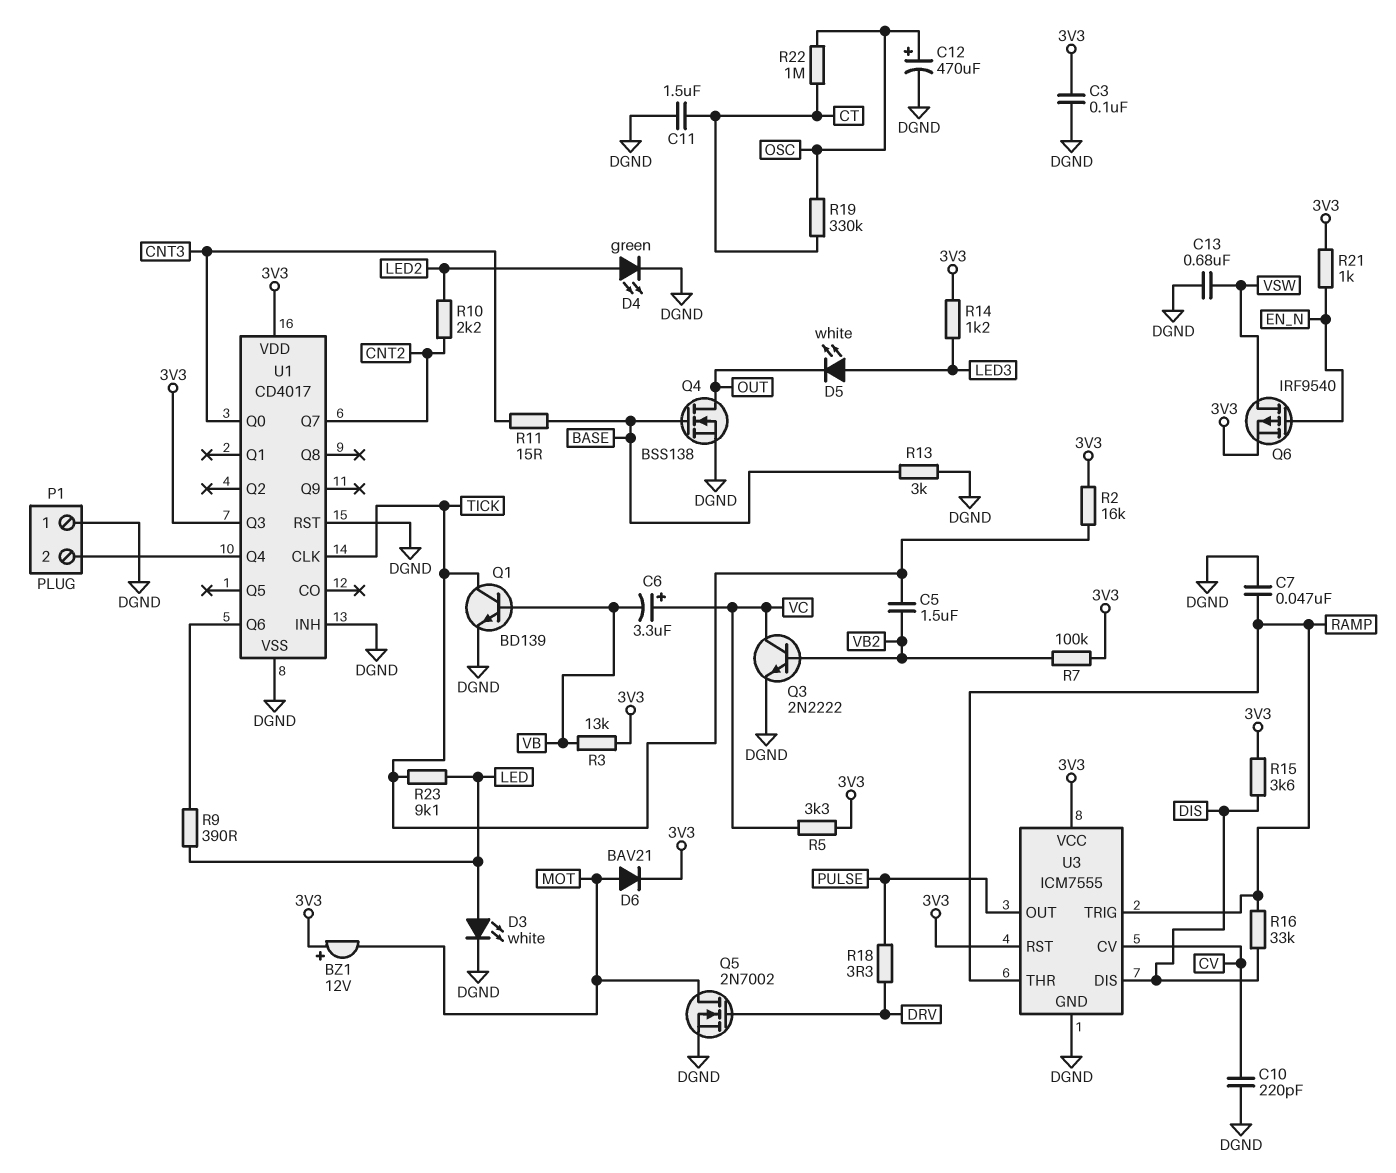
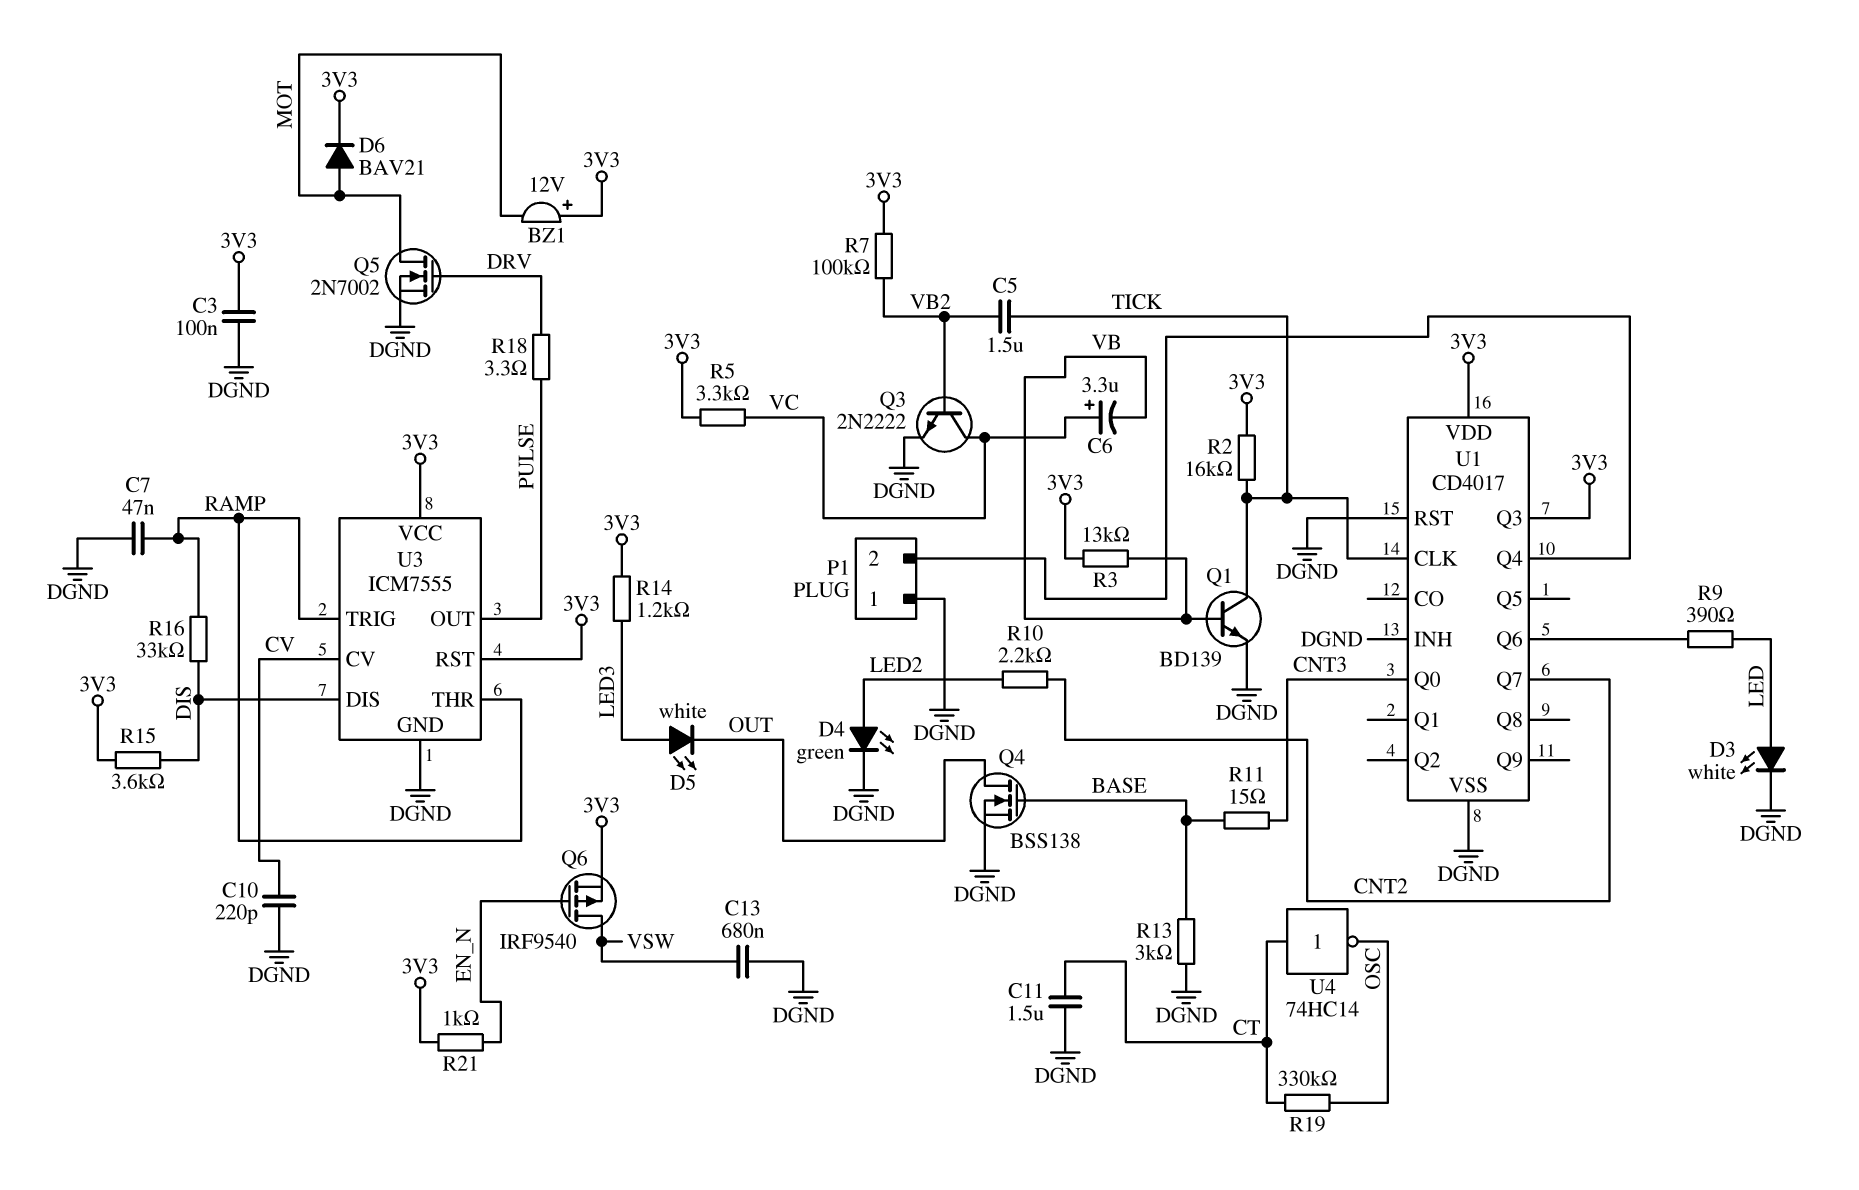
C12: 470uF (plus OSC, minus DGND) -> none
R22: 1M (CT, OSC) -> none
R23: 9.1k (LED, TICK) -> none
U4: none -> NOT 74HC14 (in CT, out OSC)

